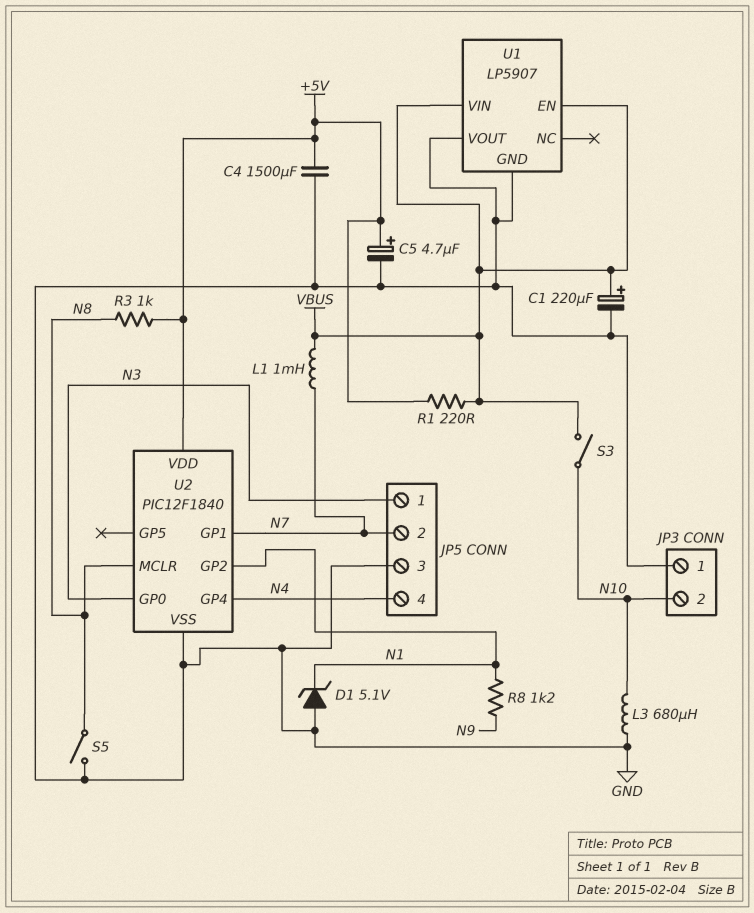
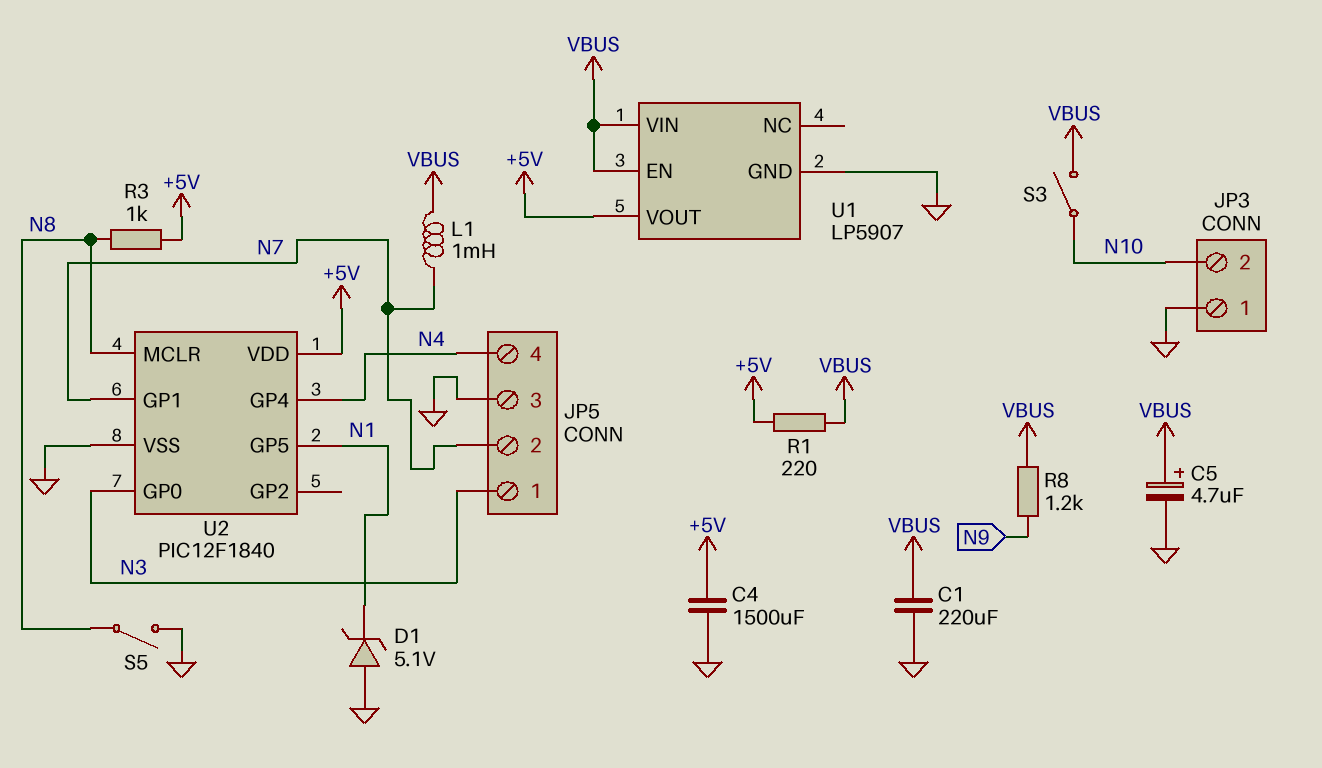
C1: 220uF (plus VBUS, minus GND) -> 220uF (GND, VBUS)
C5: 4.7uF (plus +5V, minus GND) -> 4.7uF (plus VBUS, minus GND)
L3: 680uH (GND, N10) -> none
R8: 1.2k (N1, N9) -> 1.2k (N9, VBUS)
U1 pin VOUT: GND -> +5V
U2 pin GP2: N1 -> none
U2 pin GP5: none -> N1

